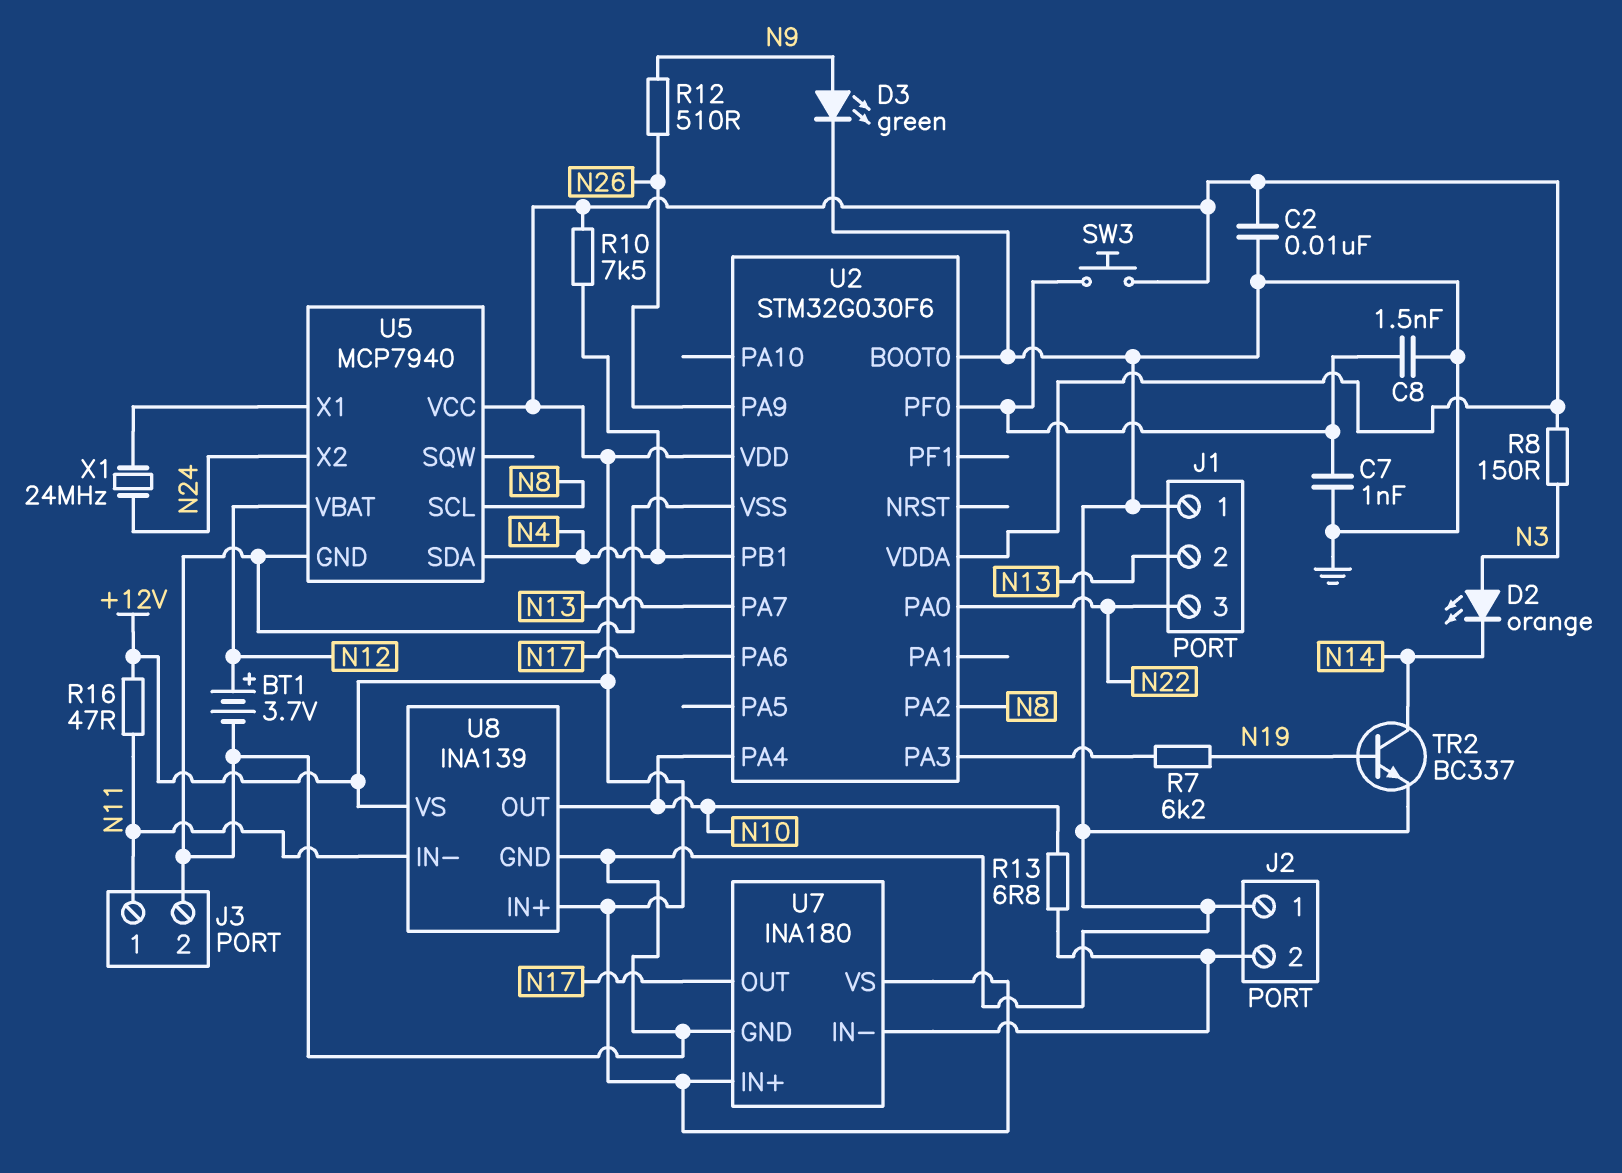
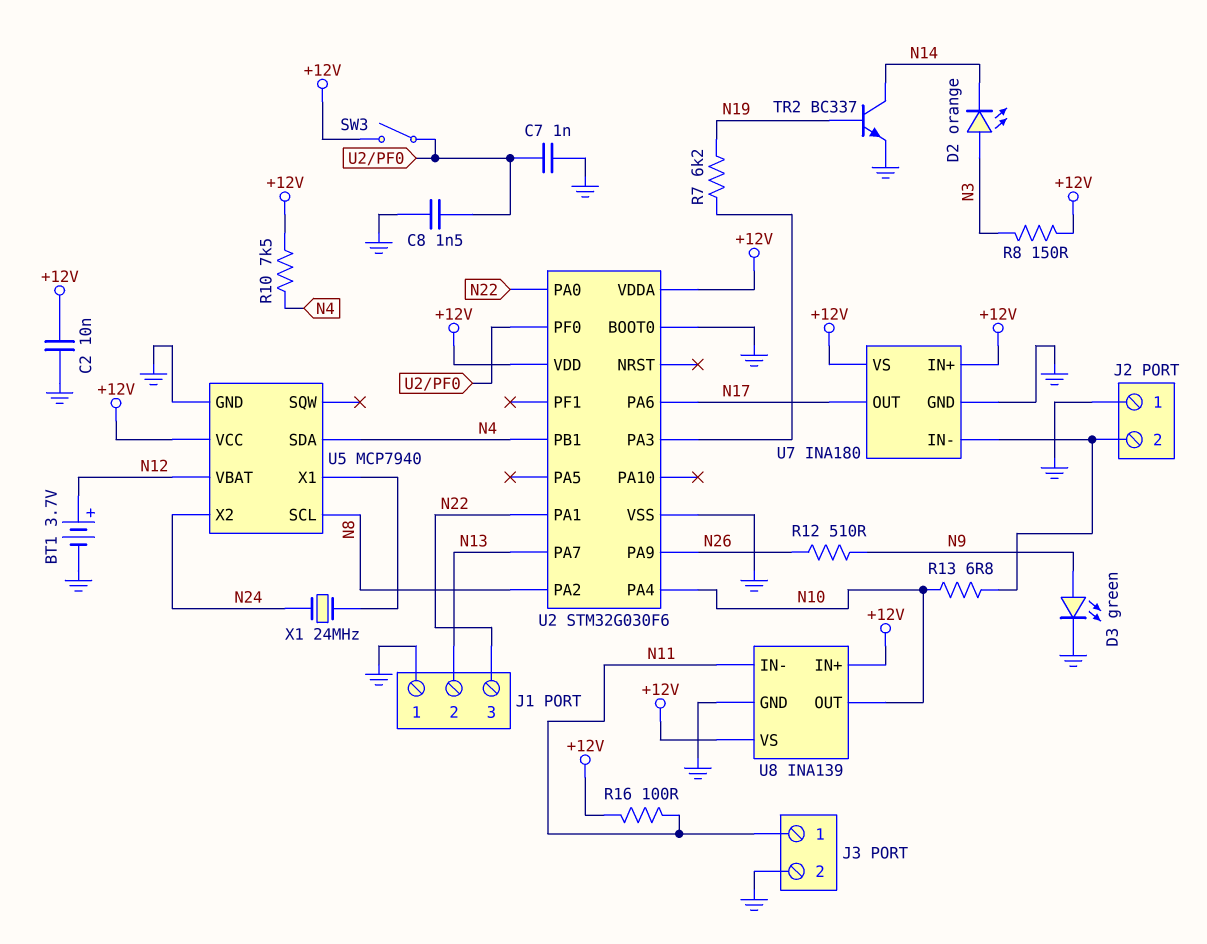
R16: 47 (+12V, N11) -> 100 (+12V, N11)
SW3: button (+12V, U2/PF0) -> switch (+12V, U2/PF0)
U2 pin PA1: none -> N22

